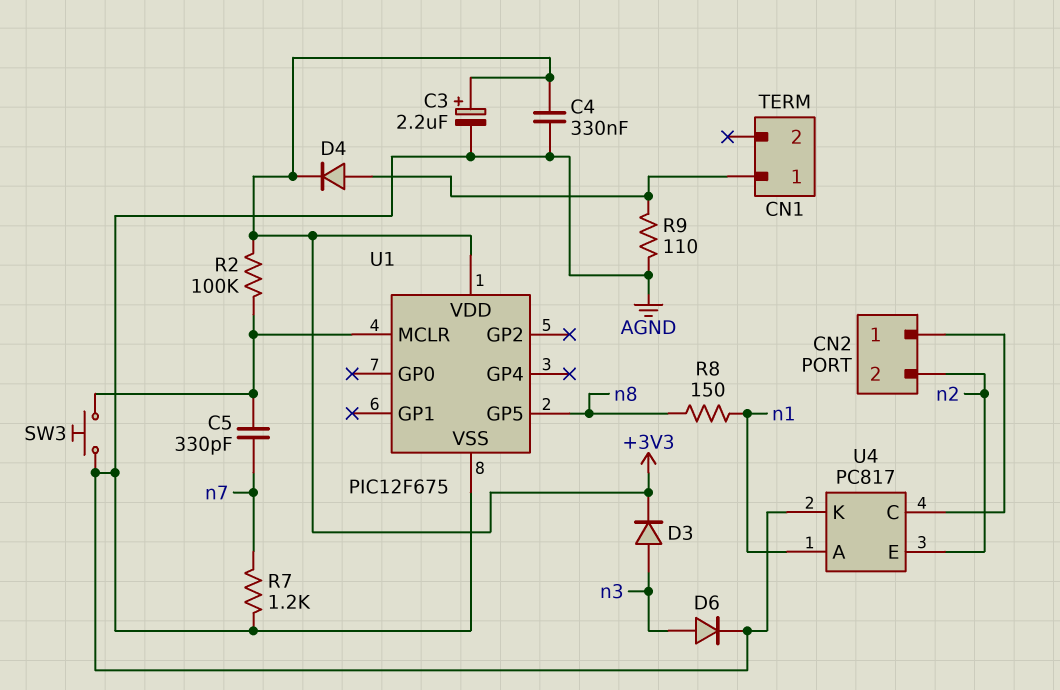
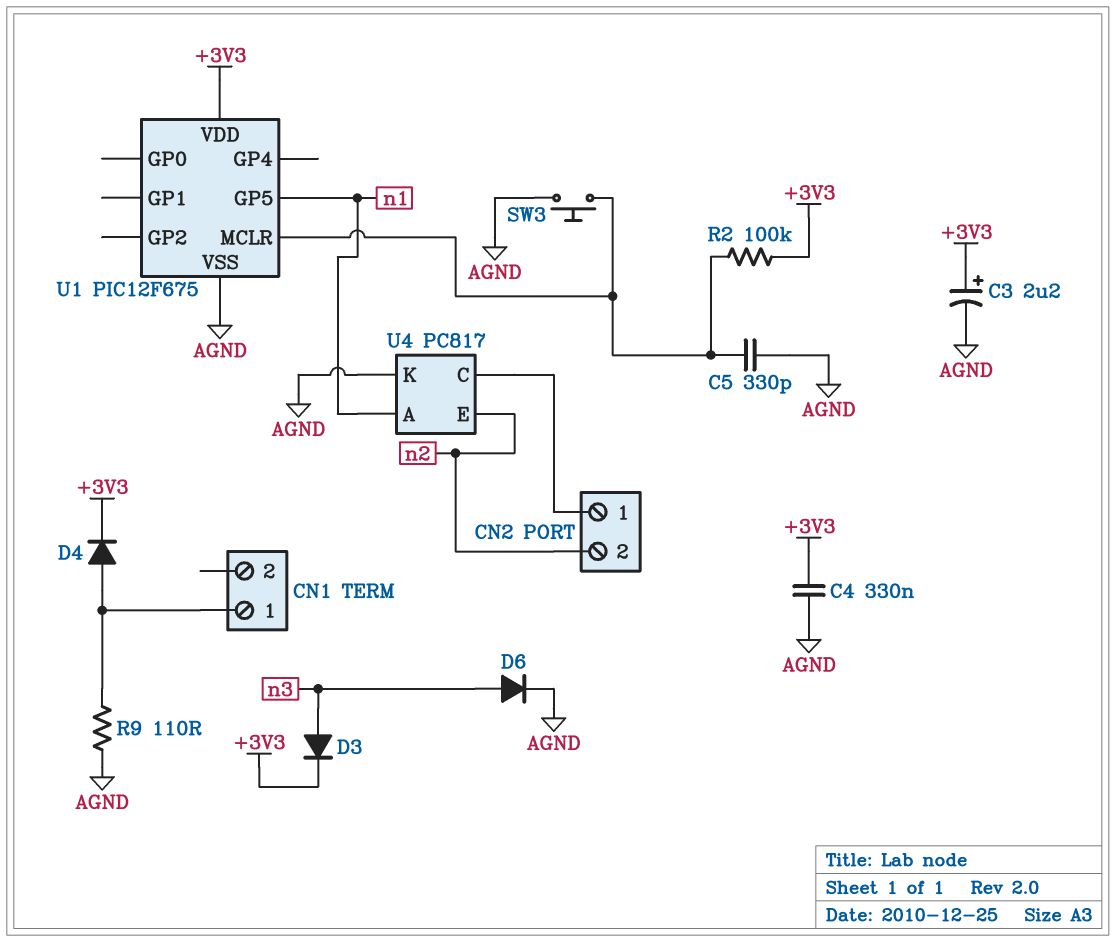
C5: 330pF (U1/MCLR, n7) -> 330pF (AGND, U1/MCLR)
R7: 1.2k (AGND, n7) -> none
R8: 150 (n1, n8) -> none
U1 pin GP5: n8 -> n1

